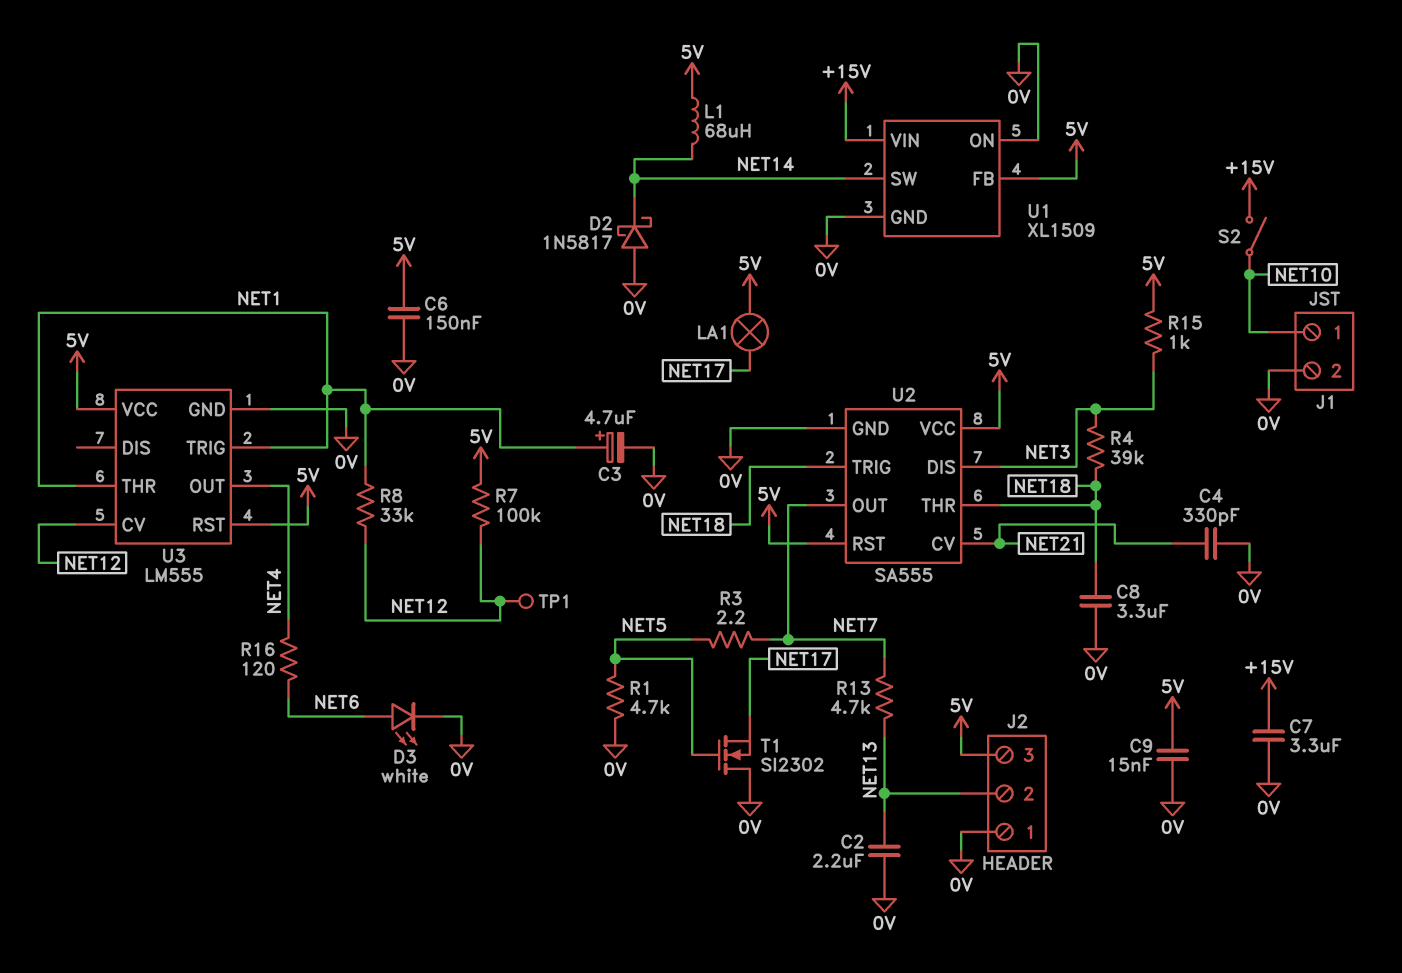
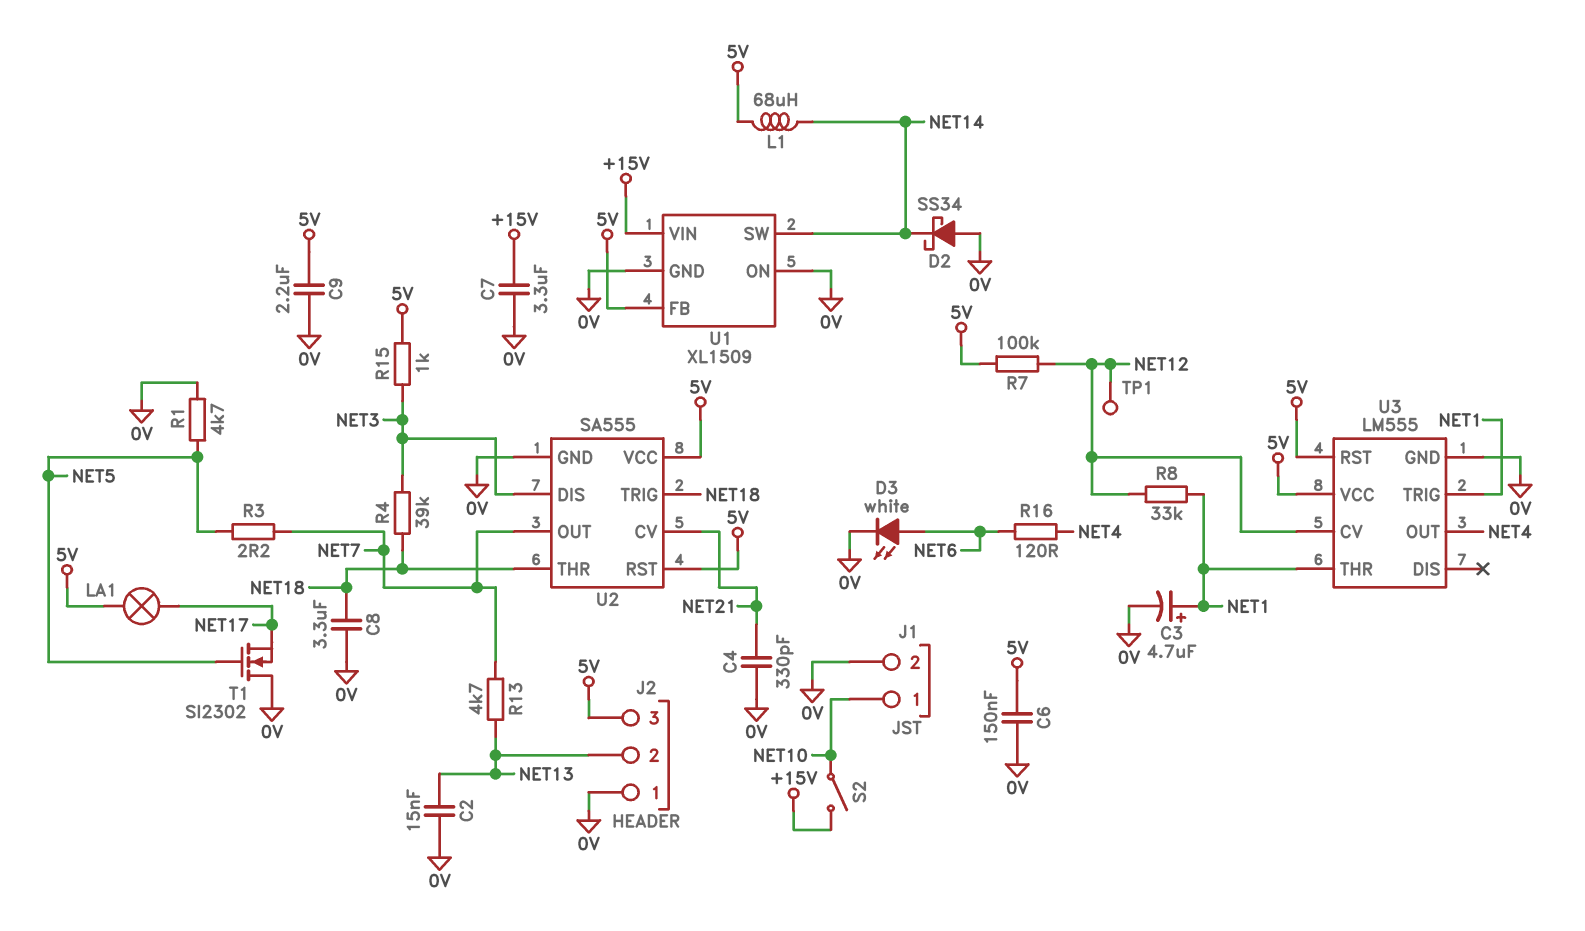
C2: 2.2uF (0V, NET13) -> 15nF (0V, NET13)
C9: 15nF (0V, 5V) -> 2.2uF (0V, 5V)
D2: schottky 1N5817 (A 0V, K NET14) -> schottky SS34 (A 0V, K NET14)

